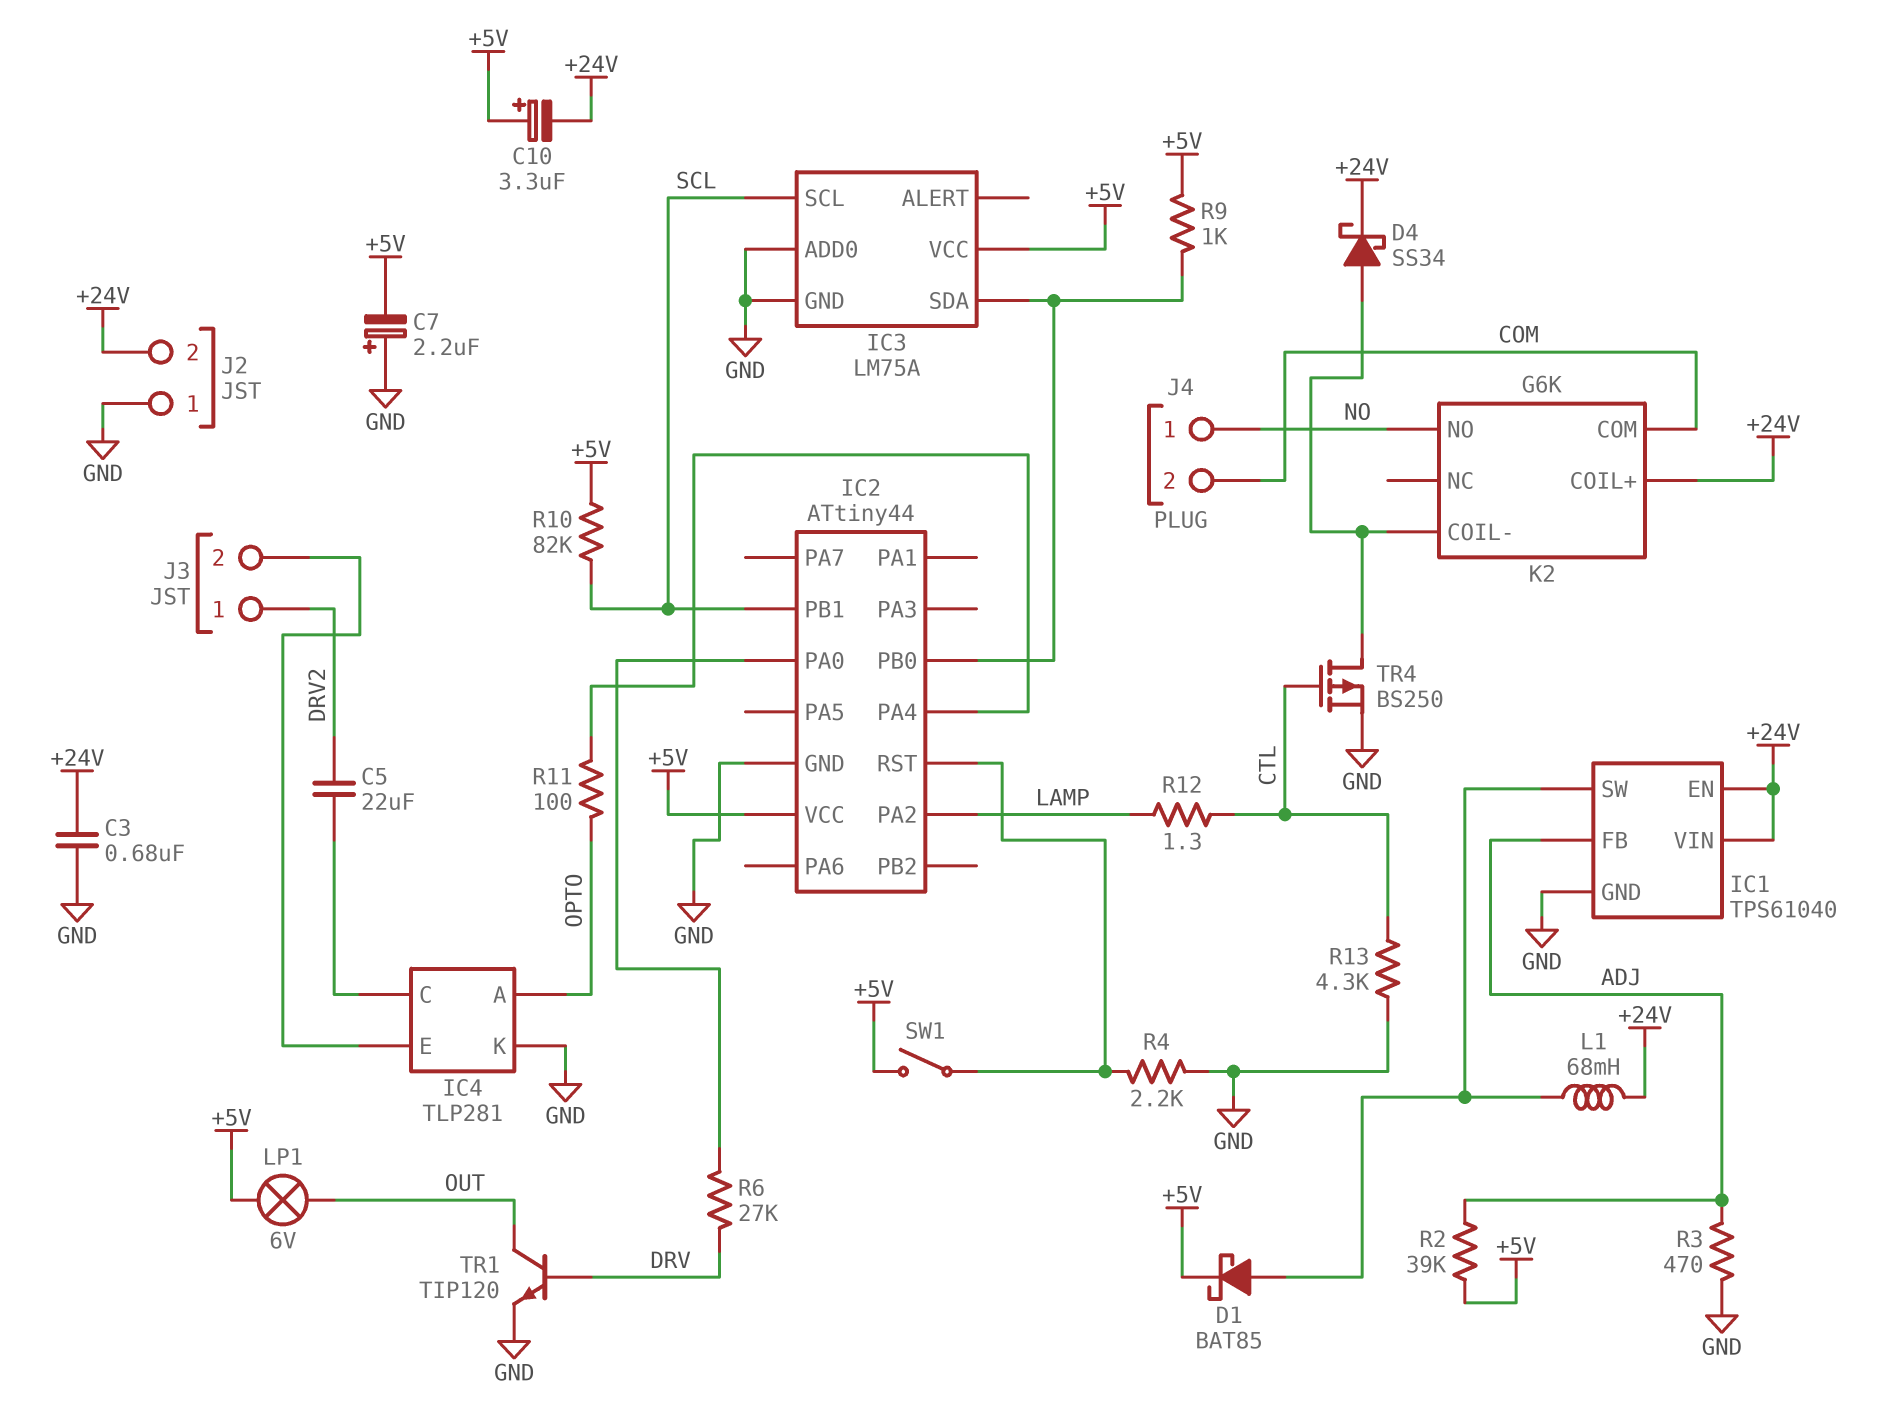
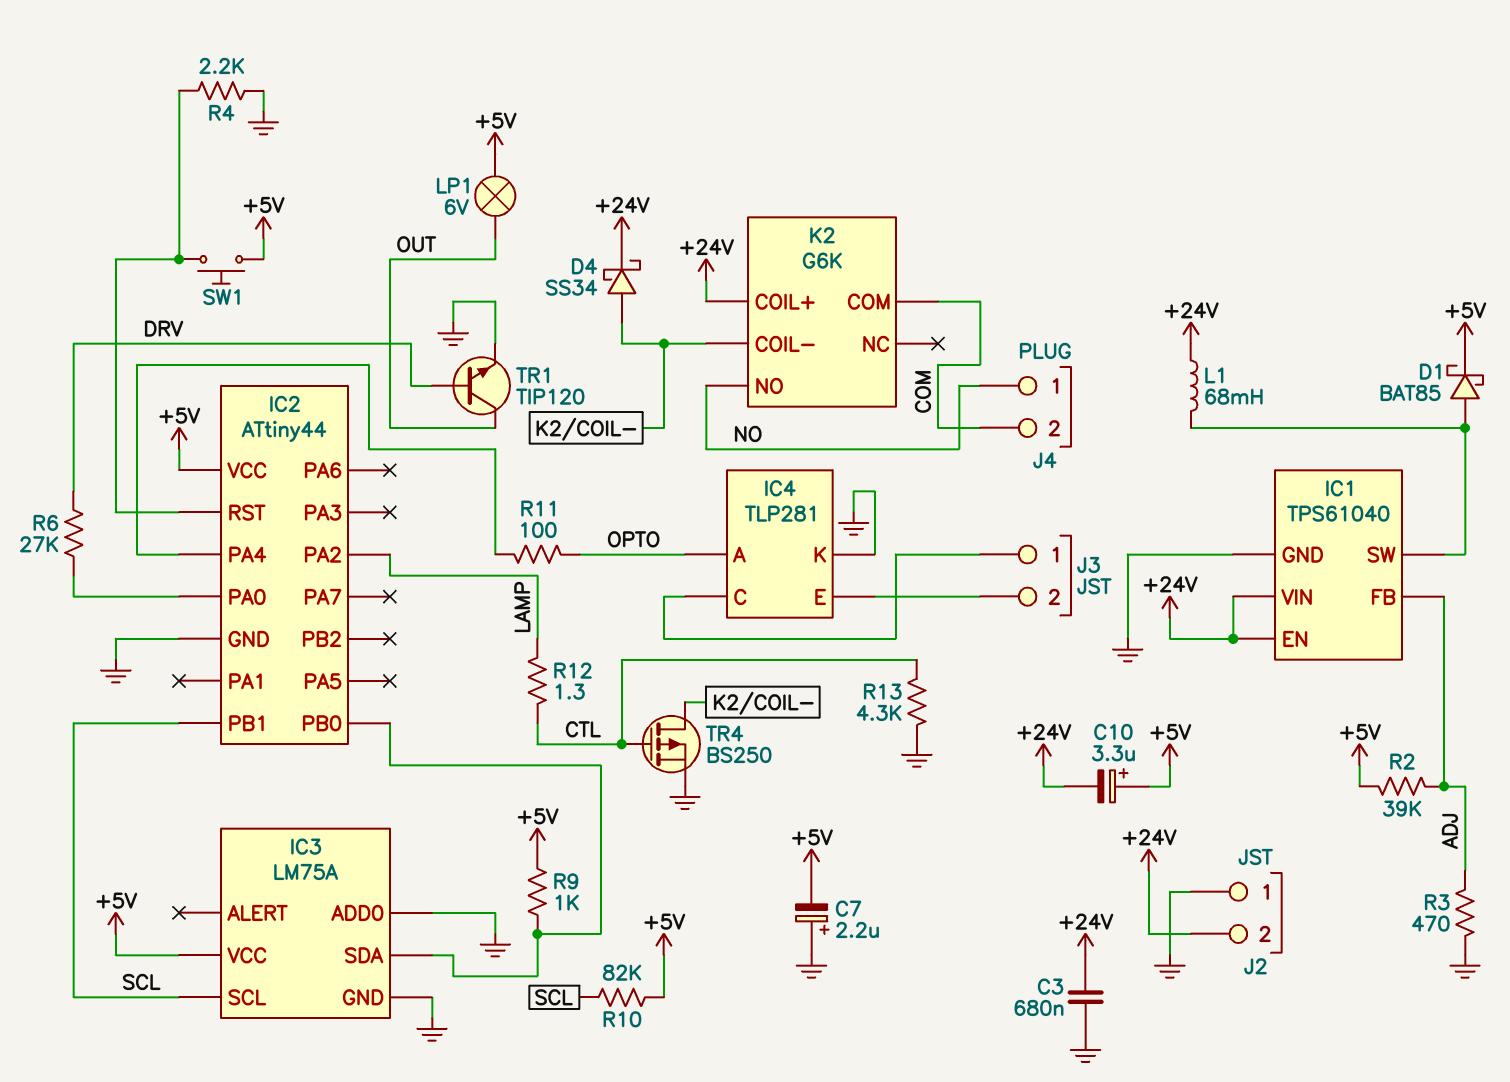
C5: 22uF (DRV2, IC4/C) -> none
J3 pin 1: DRV2 -> IC4/C
SW1: switch (+5V, IC2/RST) -> button (+5V, IC2/RST)

